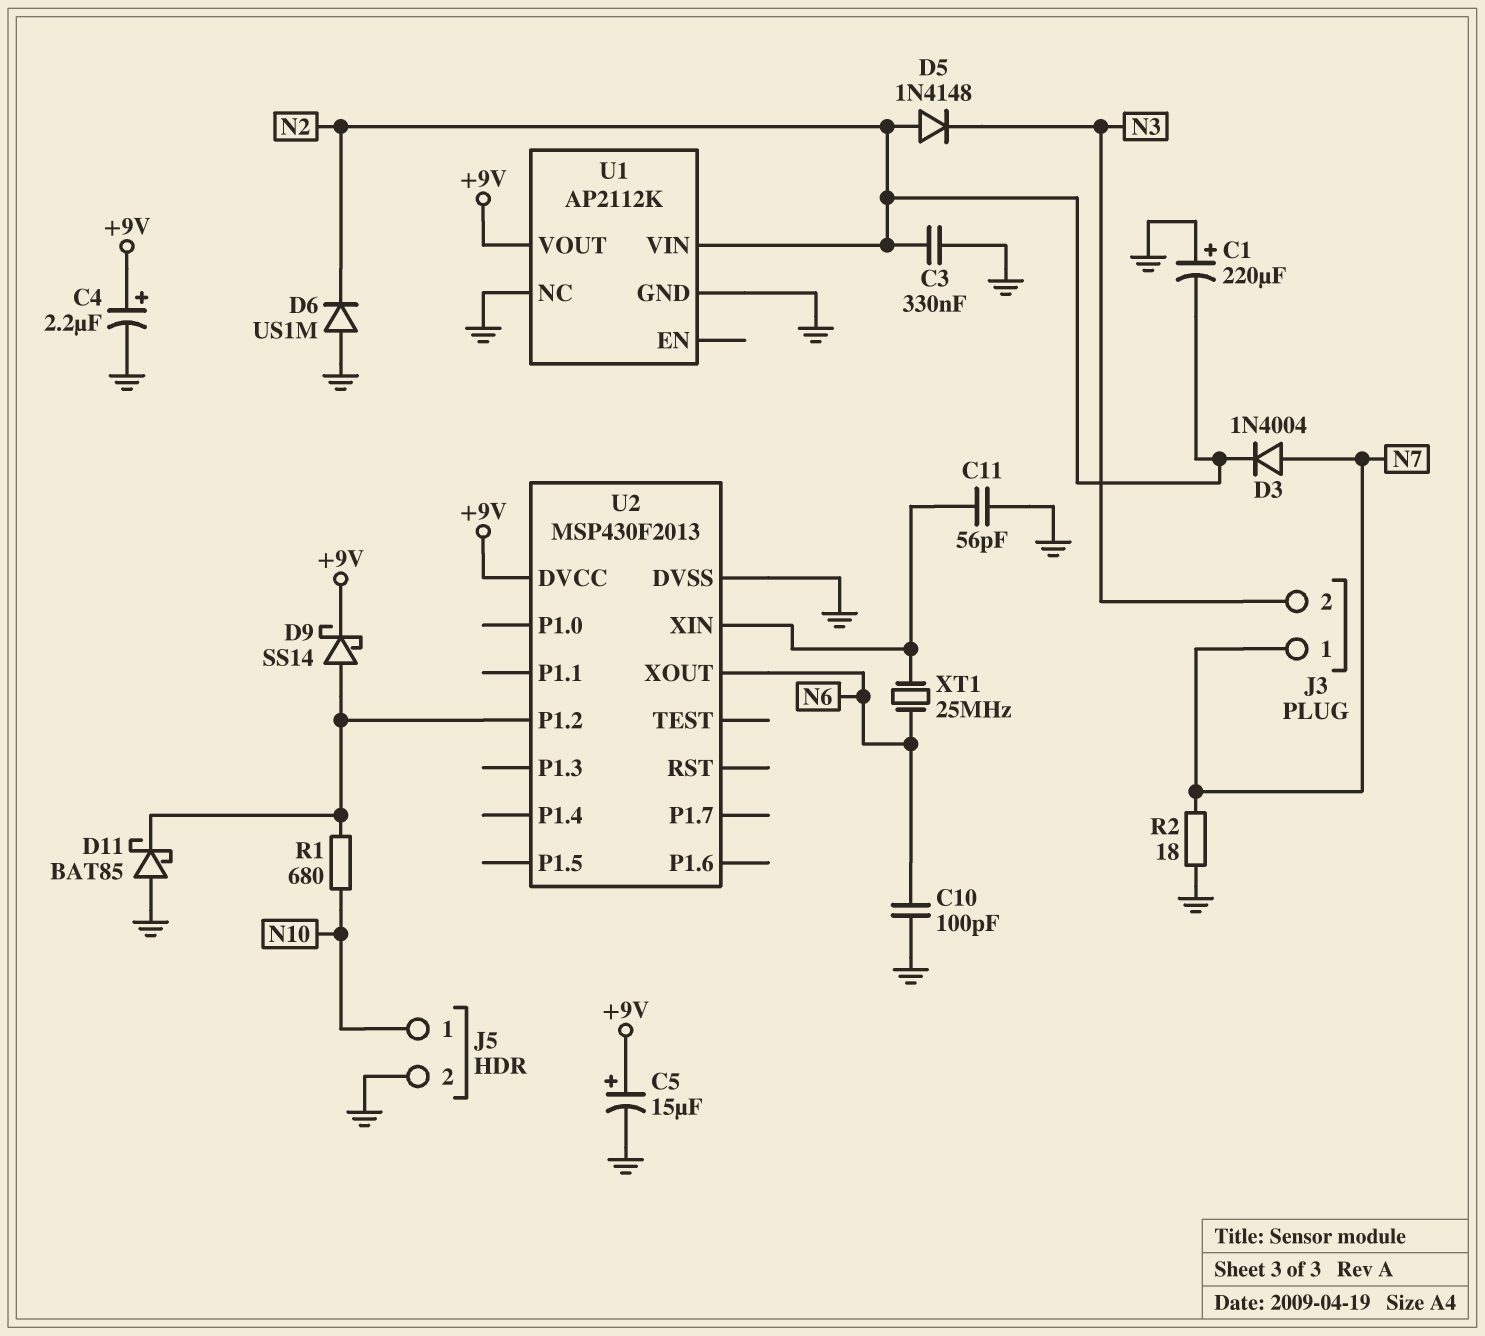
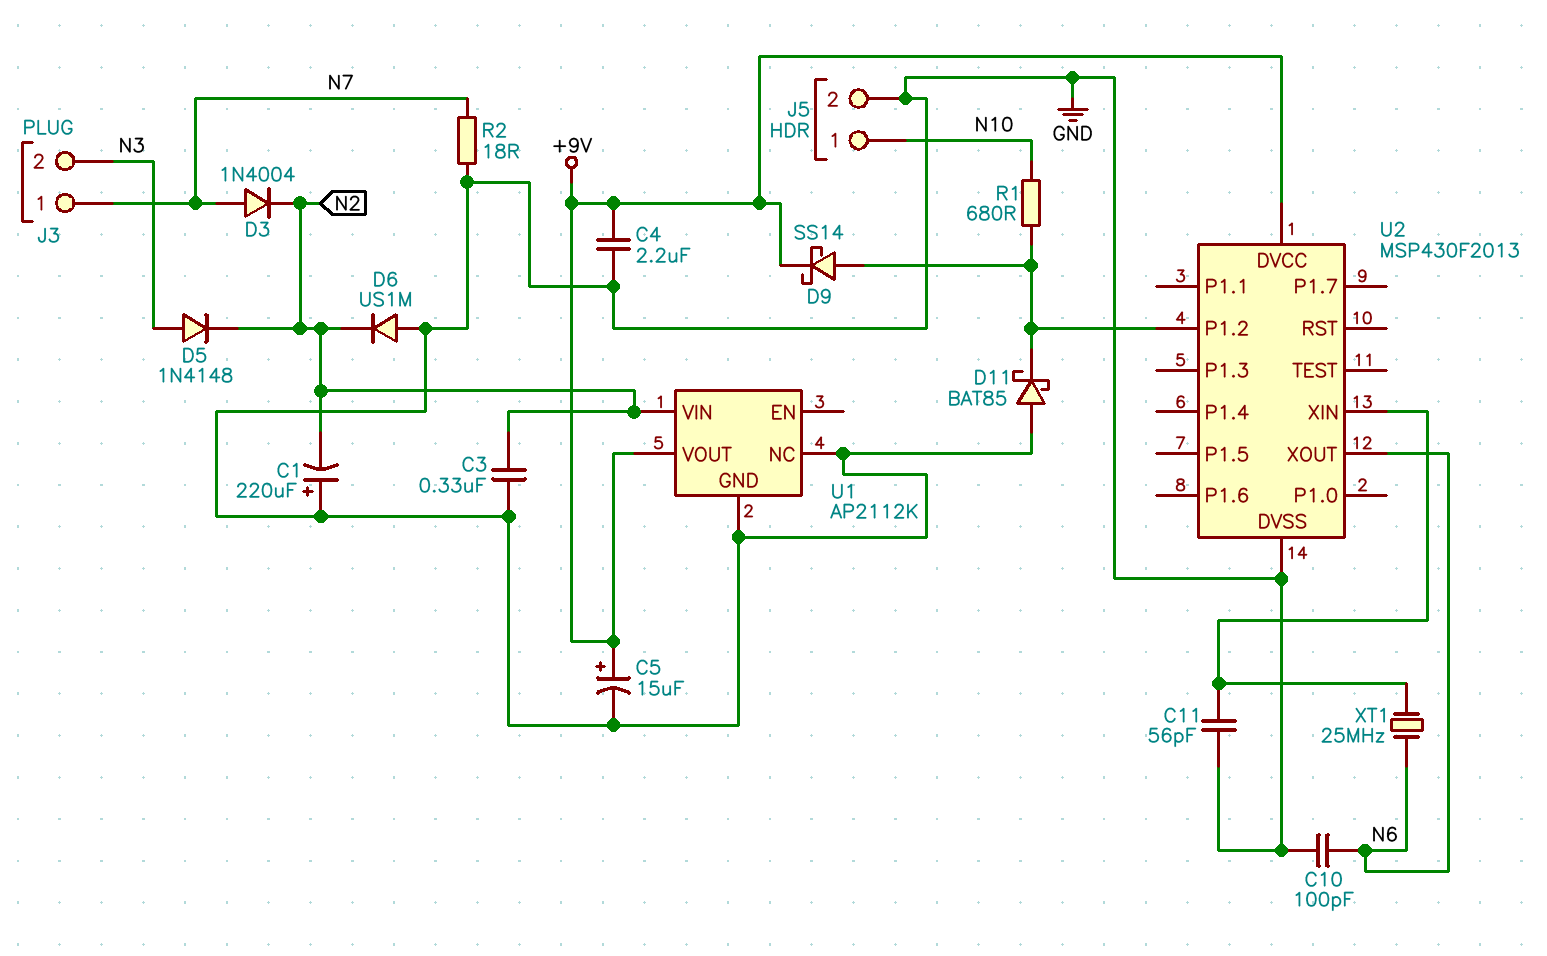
C4: 2.2uF (plus +9V, minus GND) -> 2.2uF (+9V, GND)
D5: diode 1N4148 (A N2, K N3) -> diode 1N4148 (A N3, K N2)

